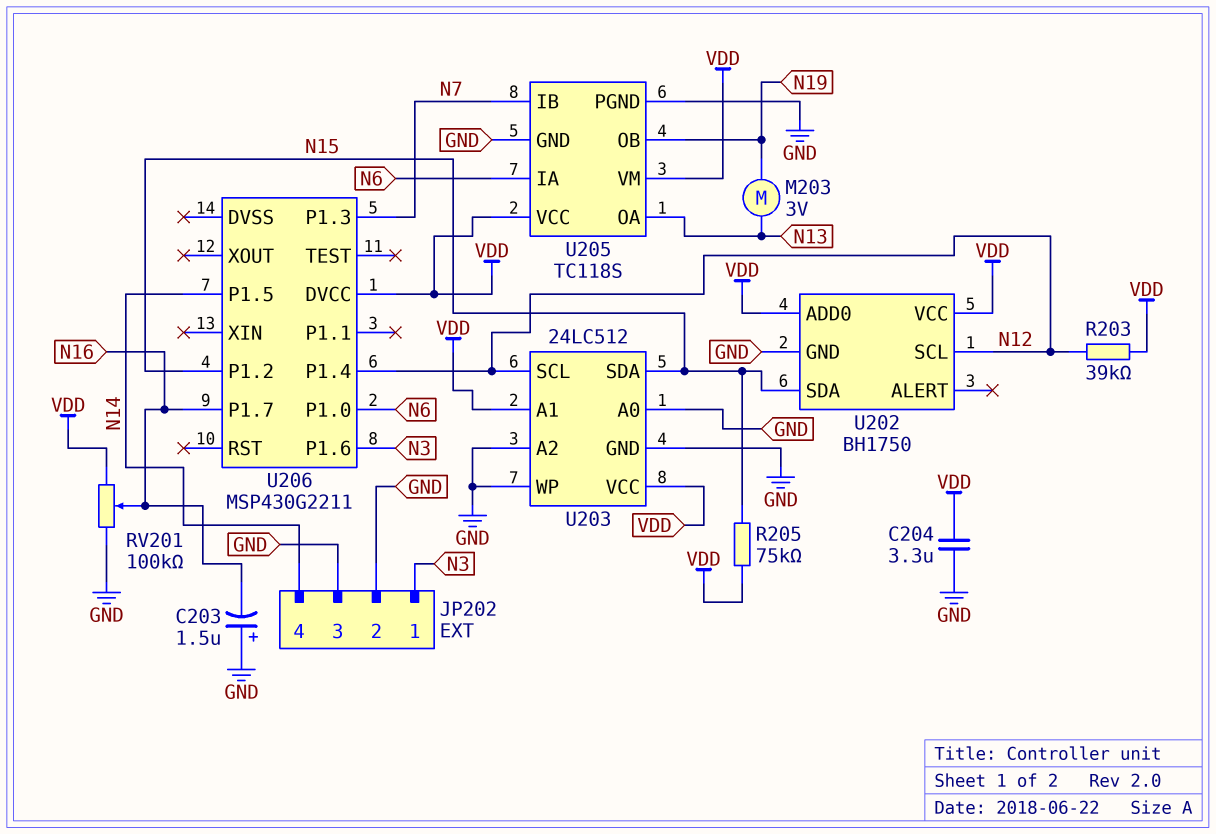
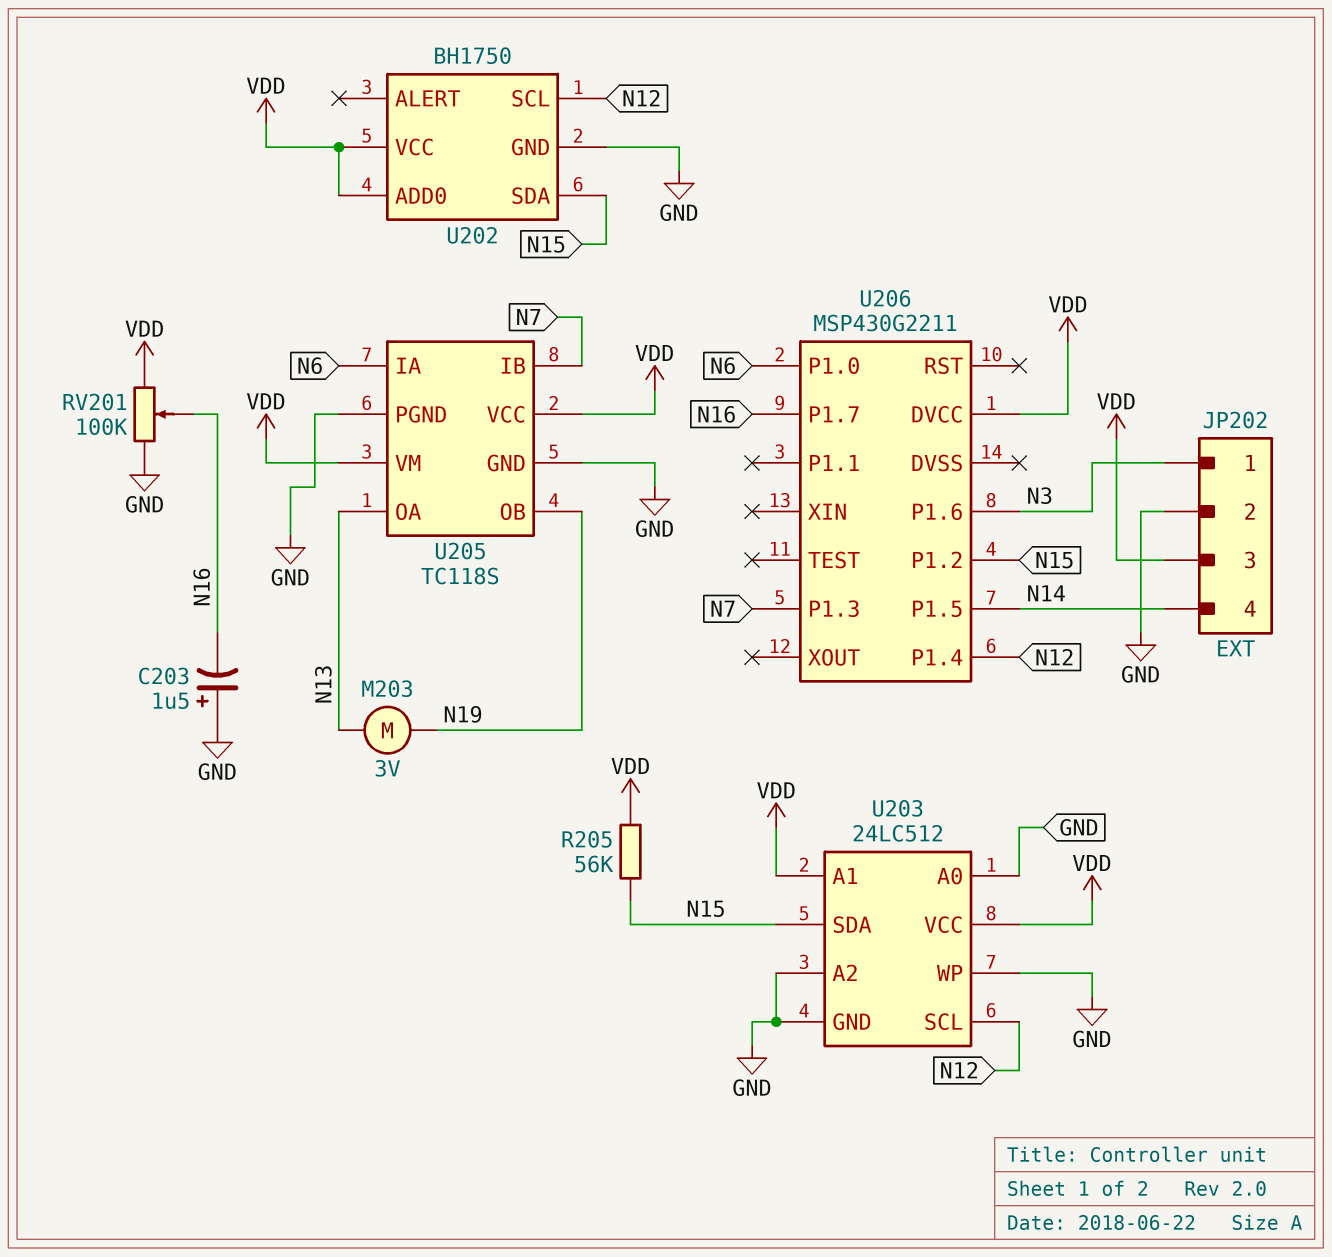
C204: 3.3uF (GND, VDD) -> none
JP202 pin 3: GND -> VDD
R203: 39k (N12, VDD) -> none
R205: 75k (N15, VDD) -> 56k (N15, VDD)

